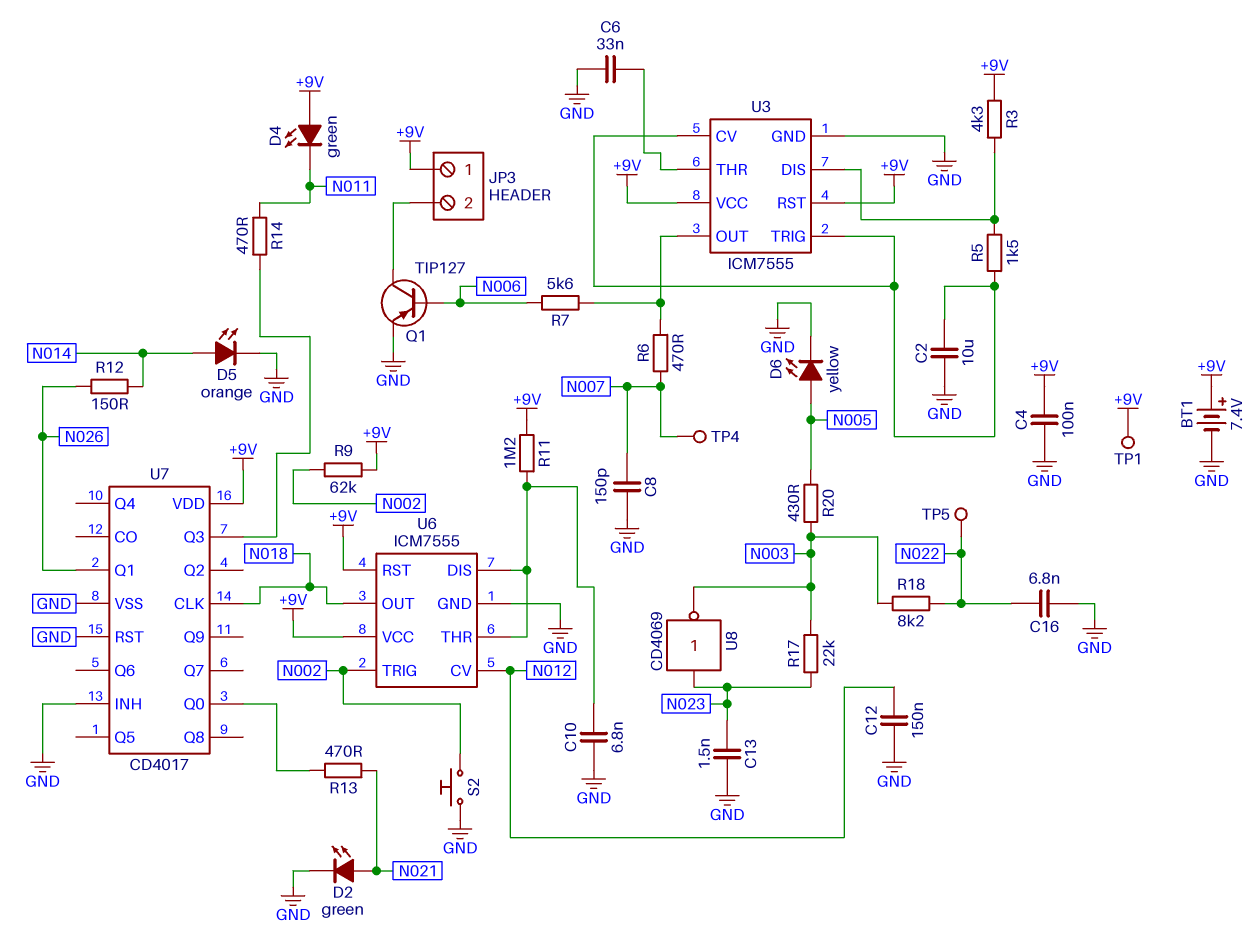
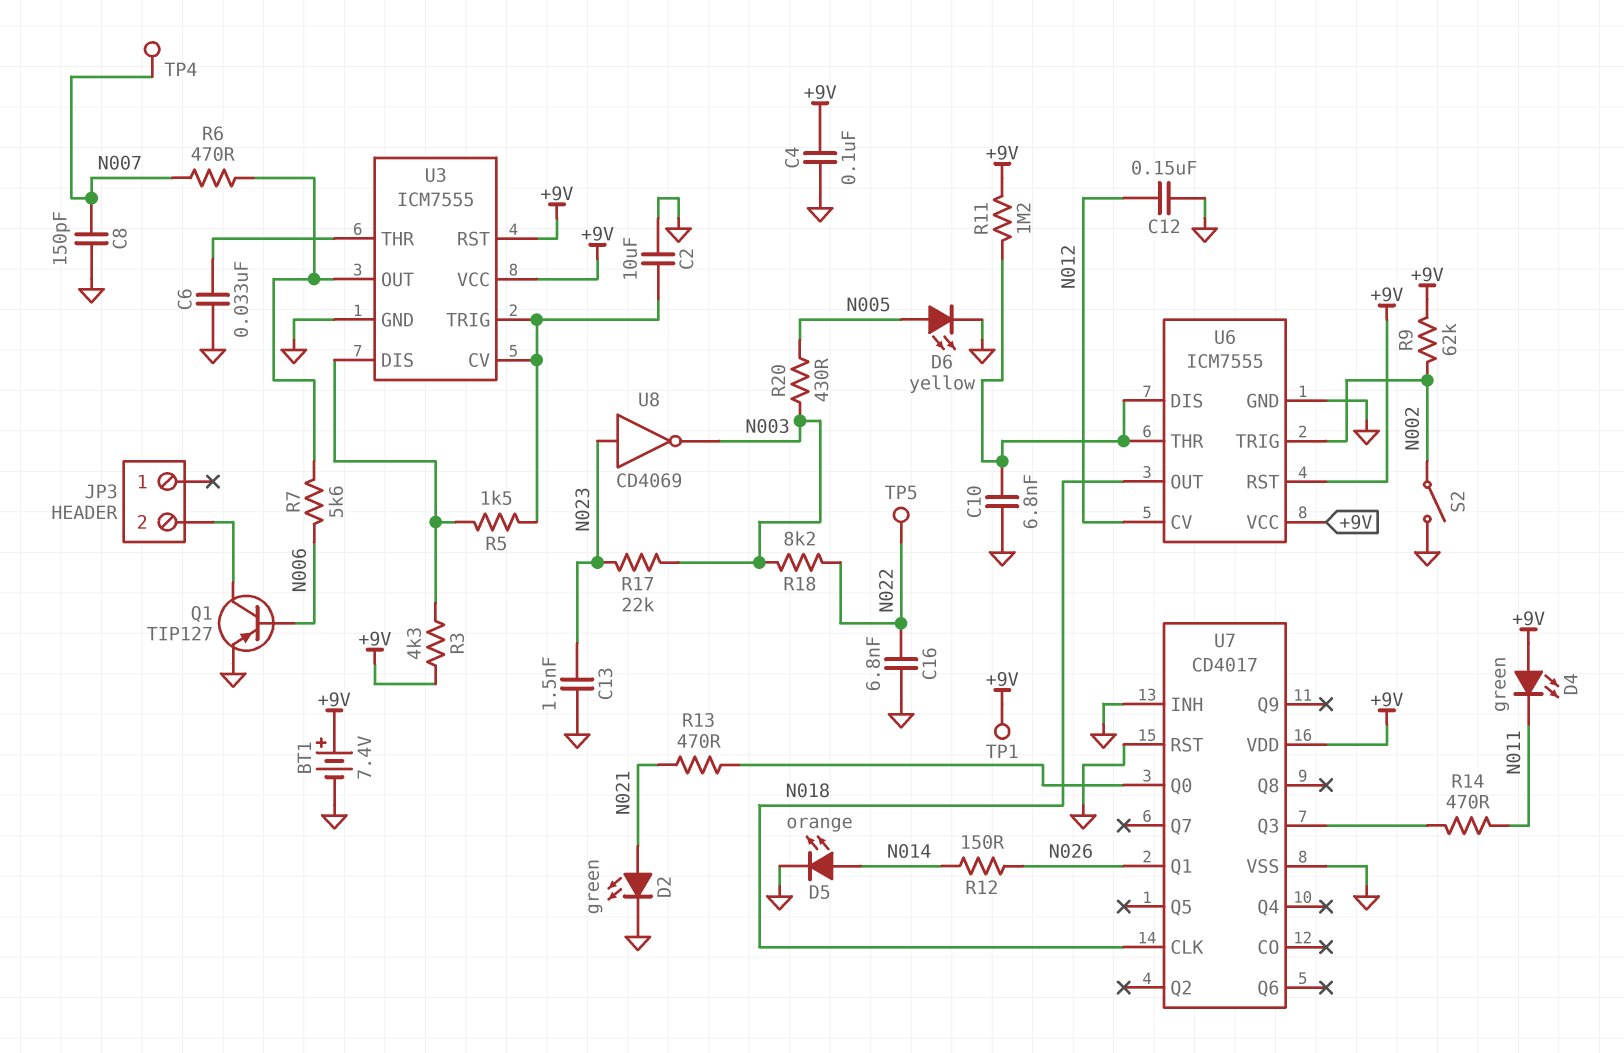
JP3 pin 1: +9V -> none
S2: button (GND, N002) -> switch (GND, N002)

